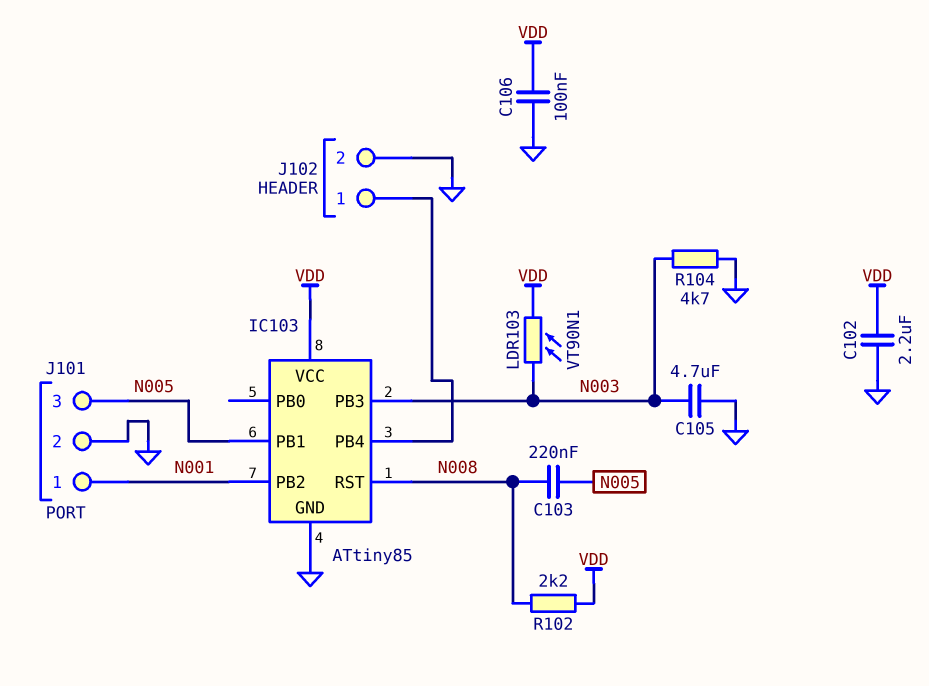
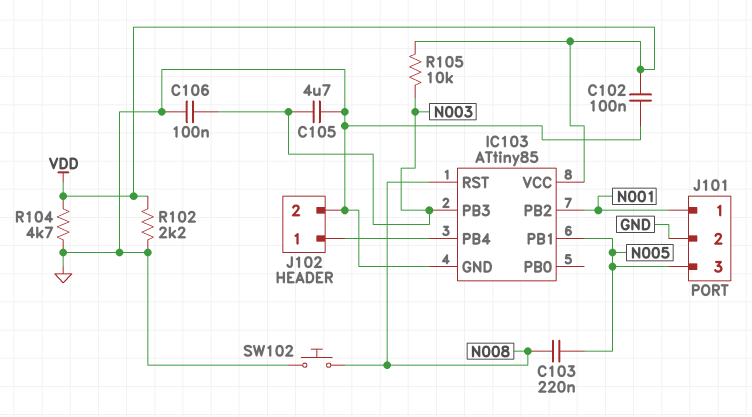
C102: 2.2uF (GND, VDD) -> 100nF (GND, VDD)
C106: 100nF (GND, VDD) -> 100nF (GND, N003)
LDR103: VT90N1 (N003, VDD) -> none
R102: 2.2k (N008, VDD) -> 2.2k (GND, VDD)
R104: 4.7k (GND, N003) -> 4.7k (GND, VDD)
R105: none -> 10k (N003, VDD)
SW102: none -> button (GND, N008)

